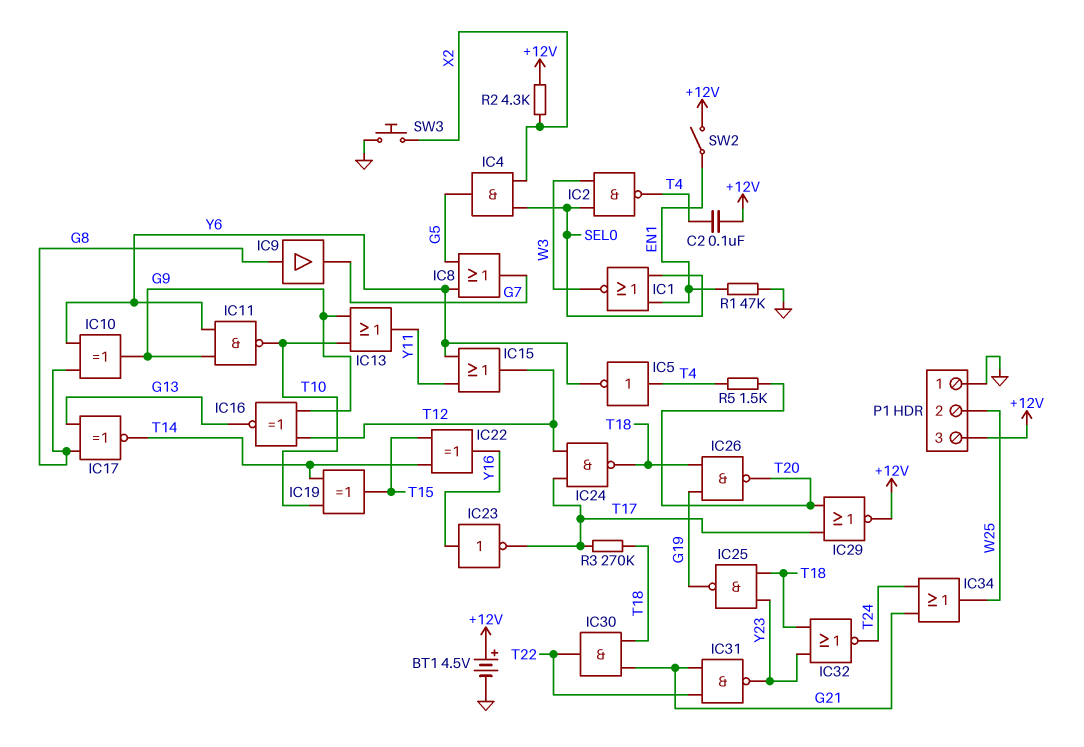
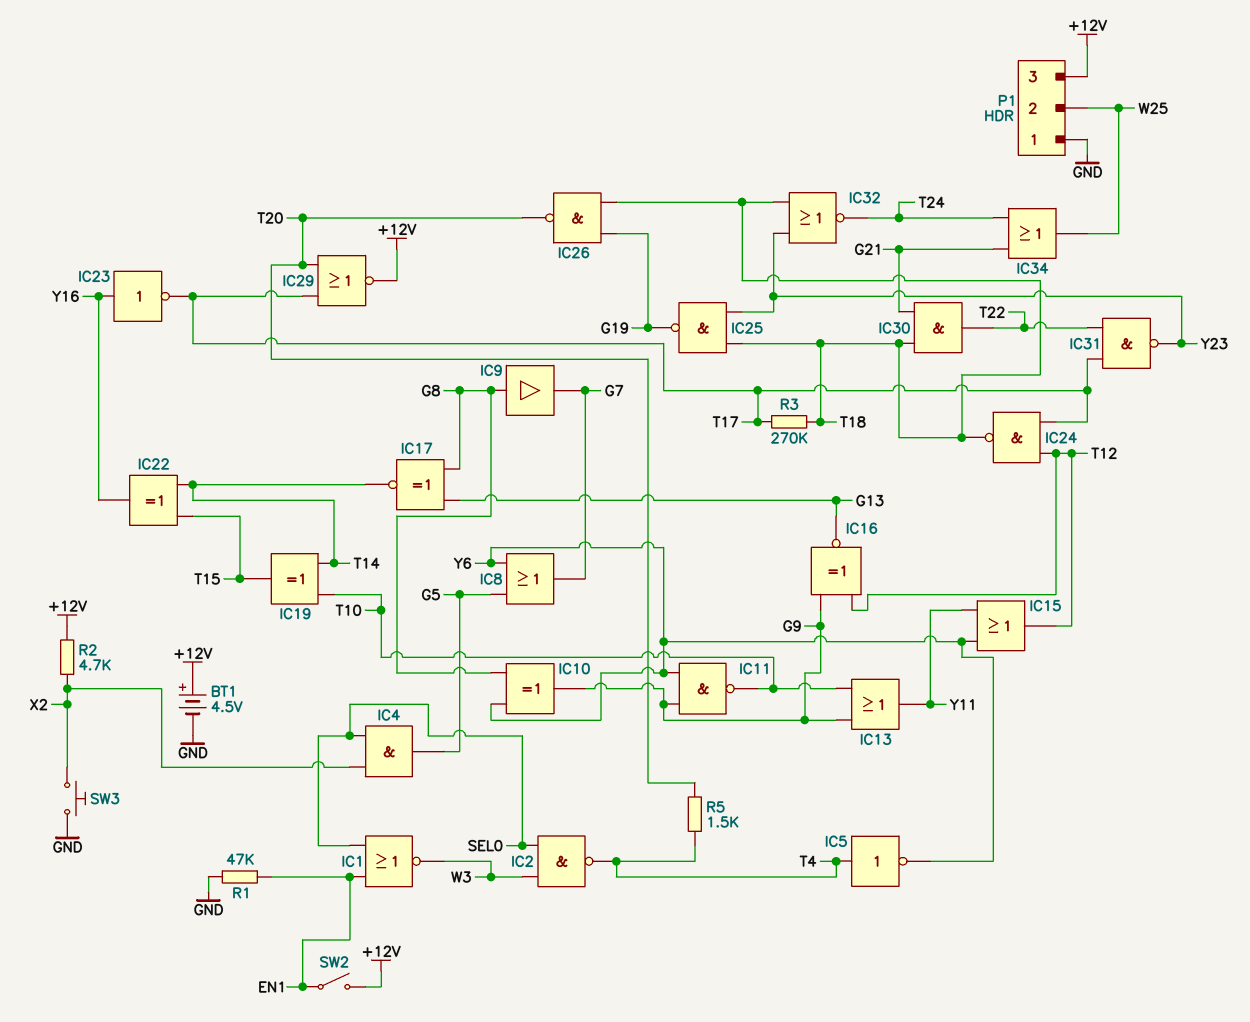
C2: 100nF (+12V, T4) -> none
IC31: NAND (in G21, in T22, out Y23) -> NAND (in T17, in T22, out Y23)
R2: 4.3k (+12V, X2) -> 4.7k (+12V, X2)

